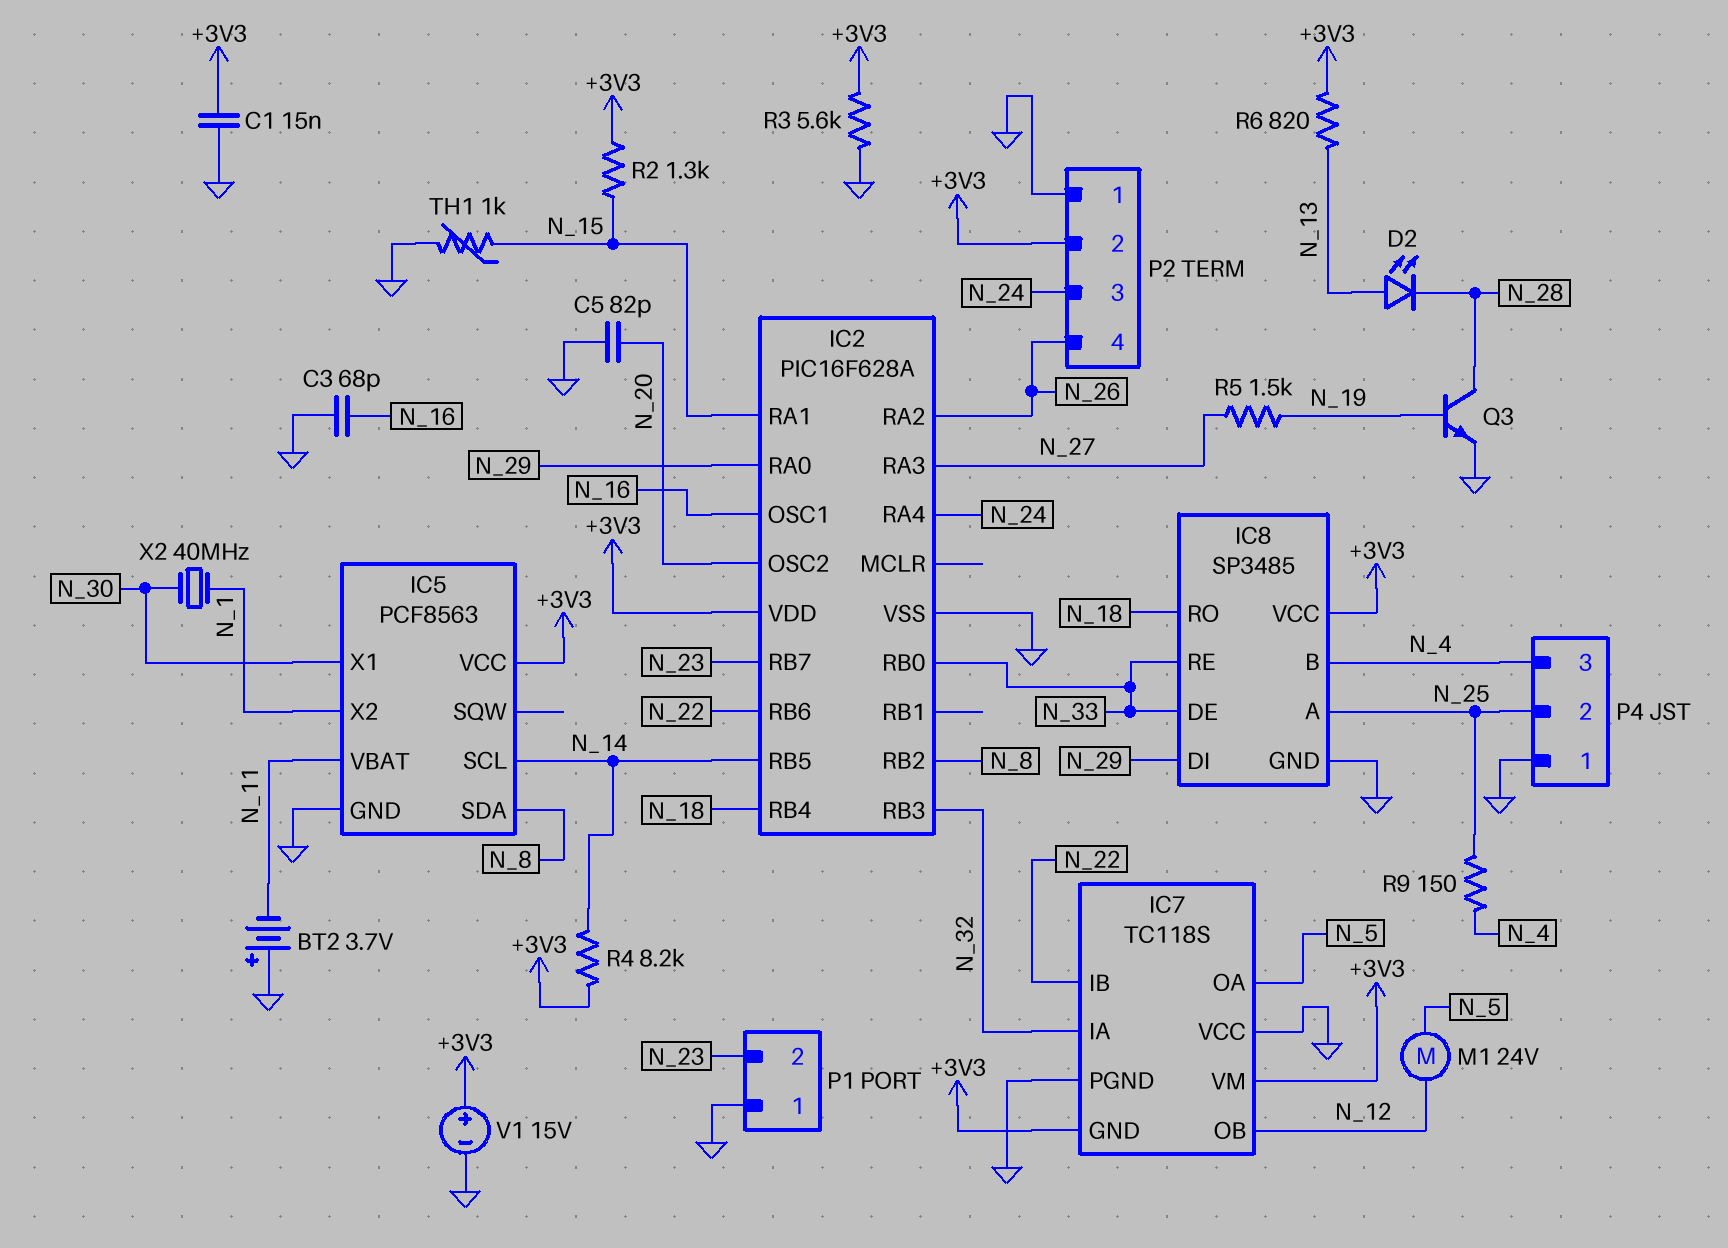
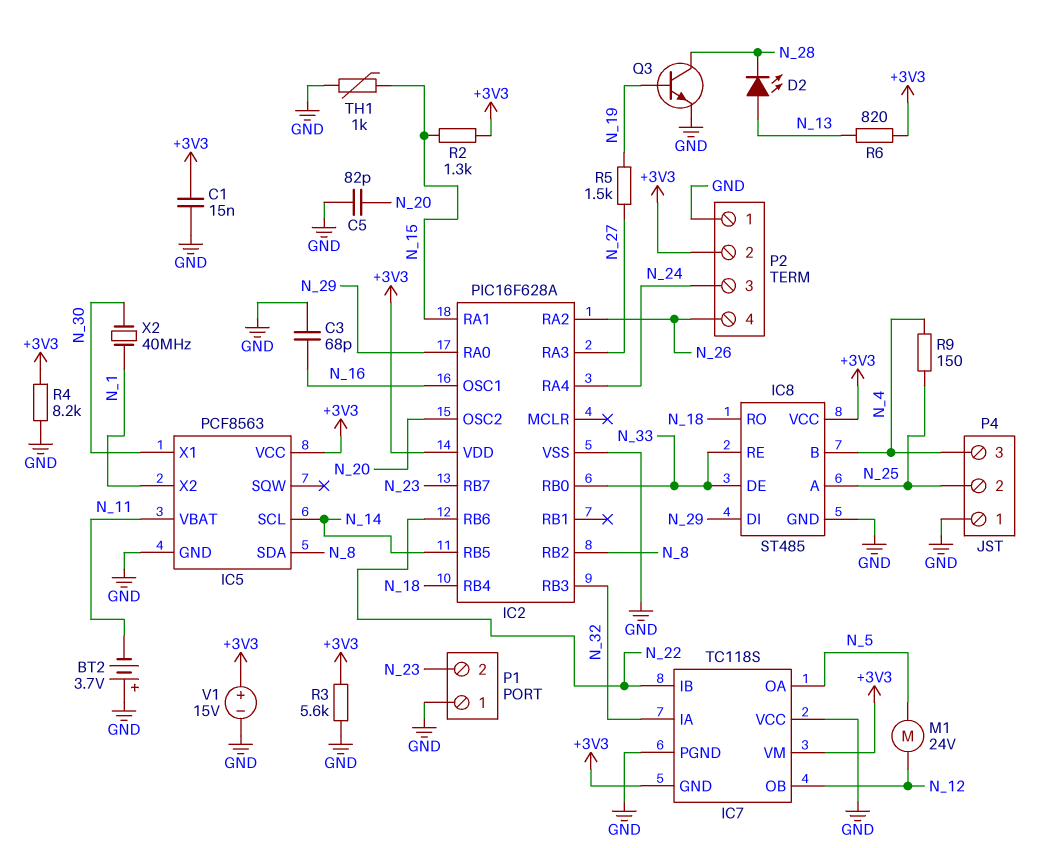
IC8: SP3485 -> ST485
R4: 8.2k (+3V3, N_14) -> 8.2k (+3V3, GND)

